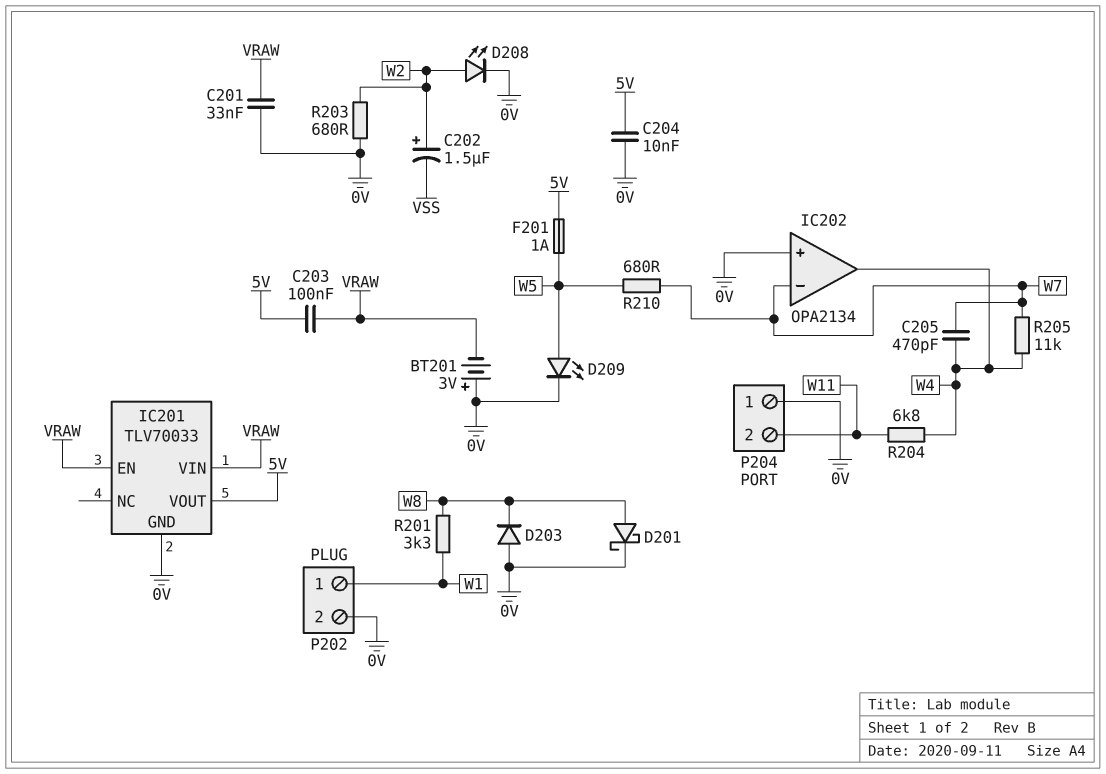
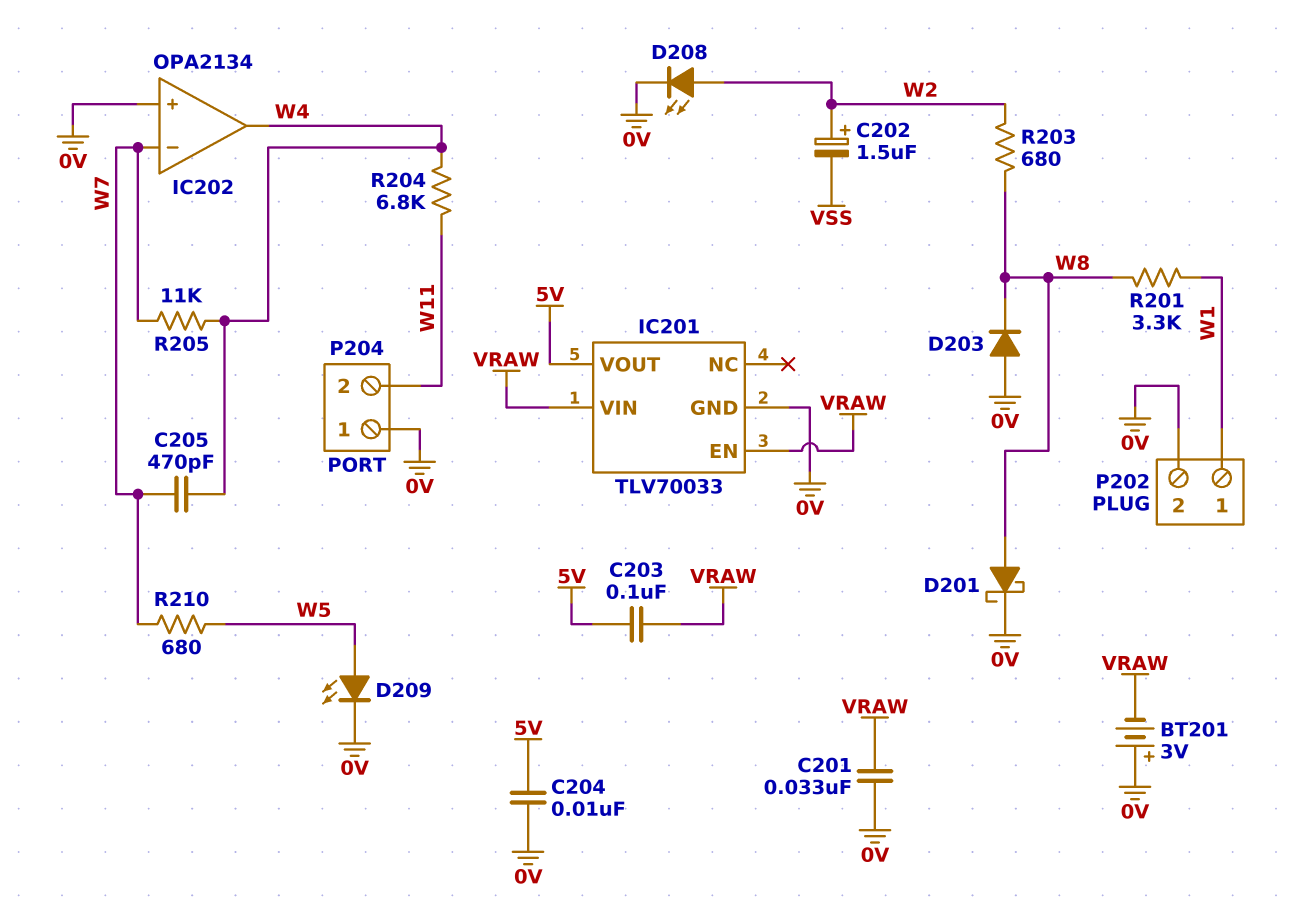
F201: 1A (5V, W5) -> none
R203: 680 (0V, W2) -> 680 (W2, W8)

